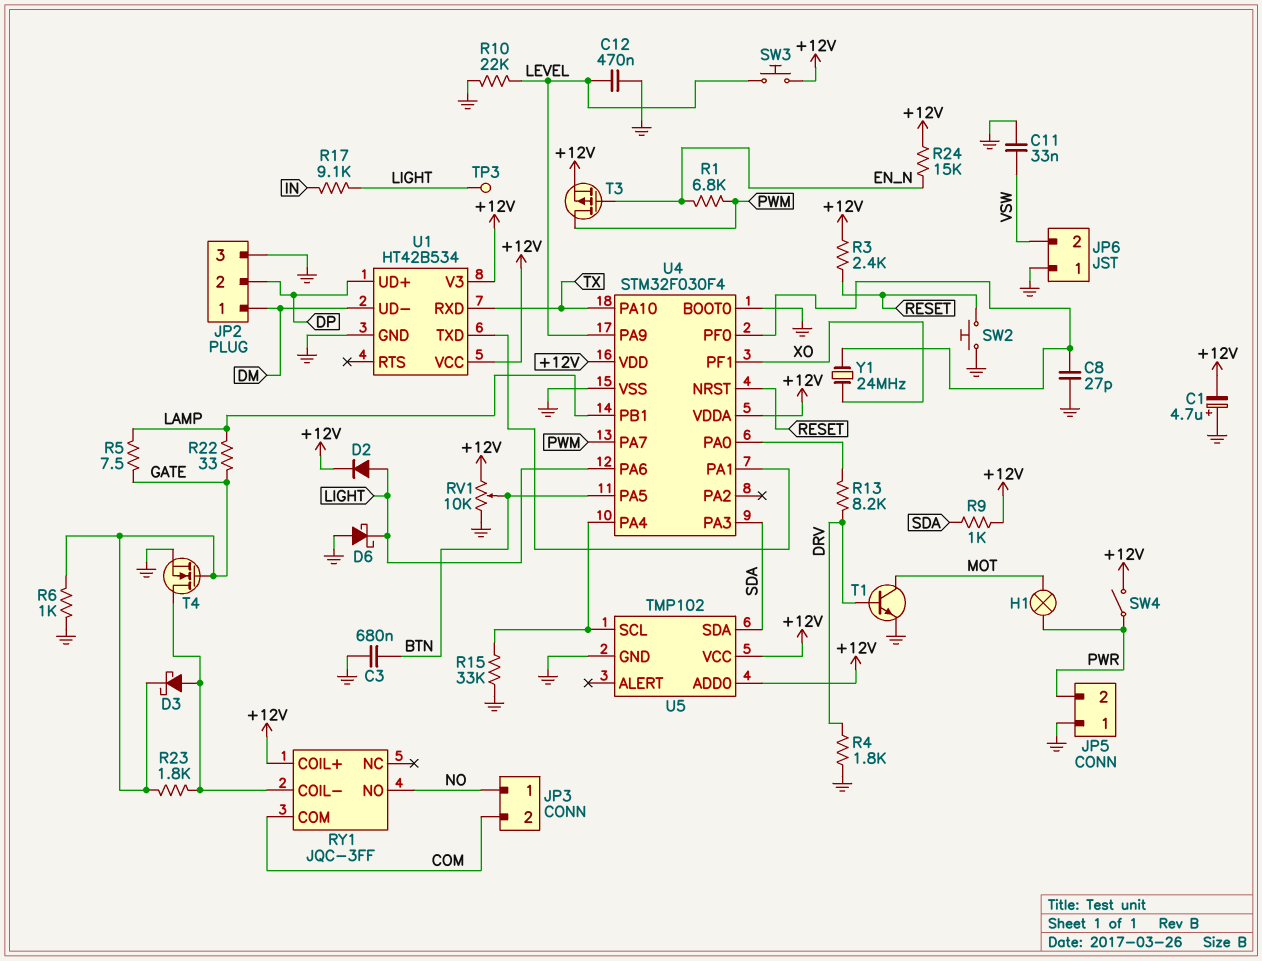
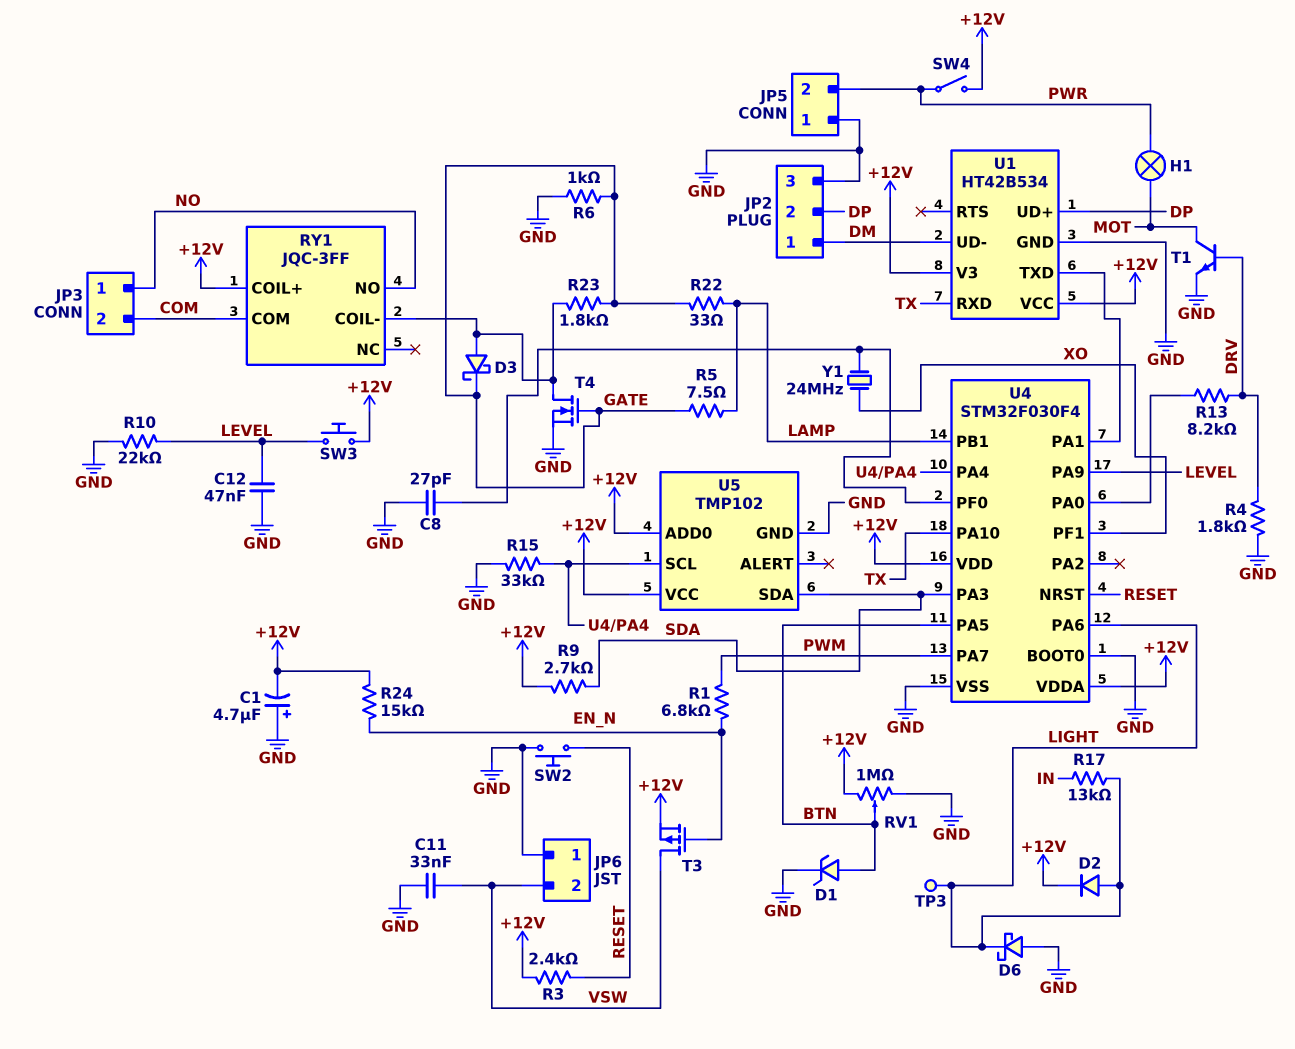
C3: 680nF (BTN, GND) -> none
C12: 470nF (GND, LEVEL) -> 47nF (GND, LEVEL)
D1: none -> zener (A BTN, K GND)
R9: 1k (+12V, SDA) -> 2.7k (+12V, SDA)
R17: 9.1k (IN, LIGHT) -> 13k (IN, LIGHT)
RV1: 10k (+12V, GND, wiper BTN) -> 1M (+12V, GND, wiper BTN)
T3: PMOS (G EN_N, D PWM, S +12V) -> PMOS (G EN_N, D VSW, S +12V)

